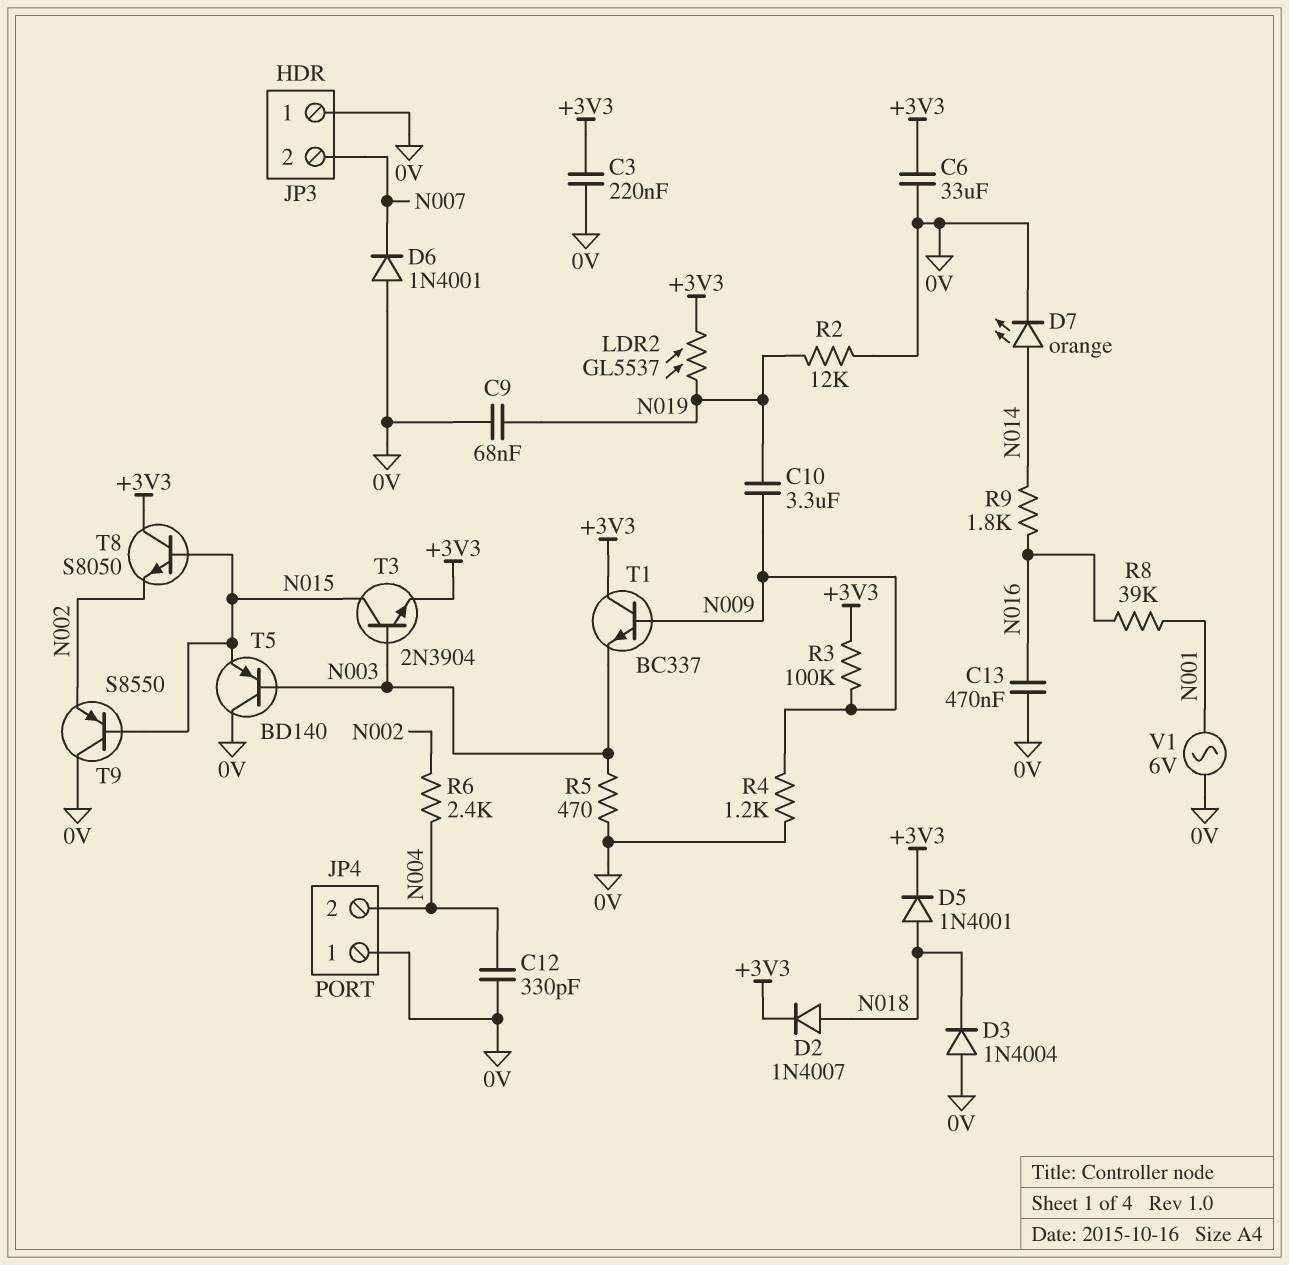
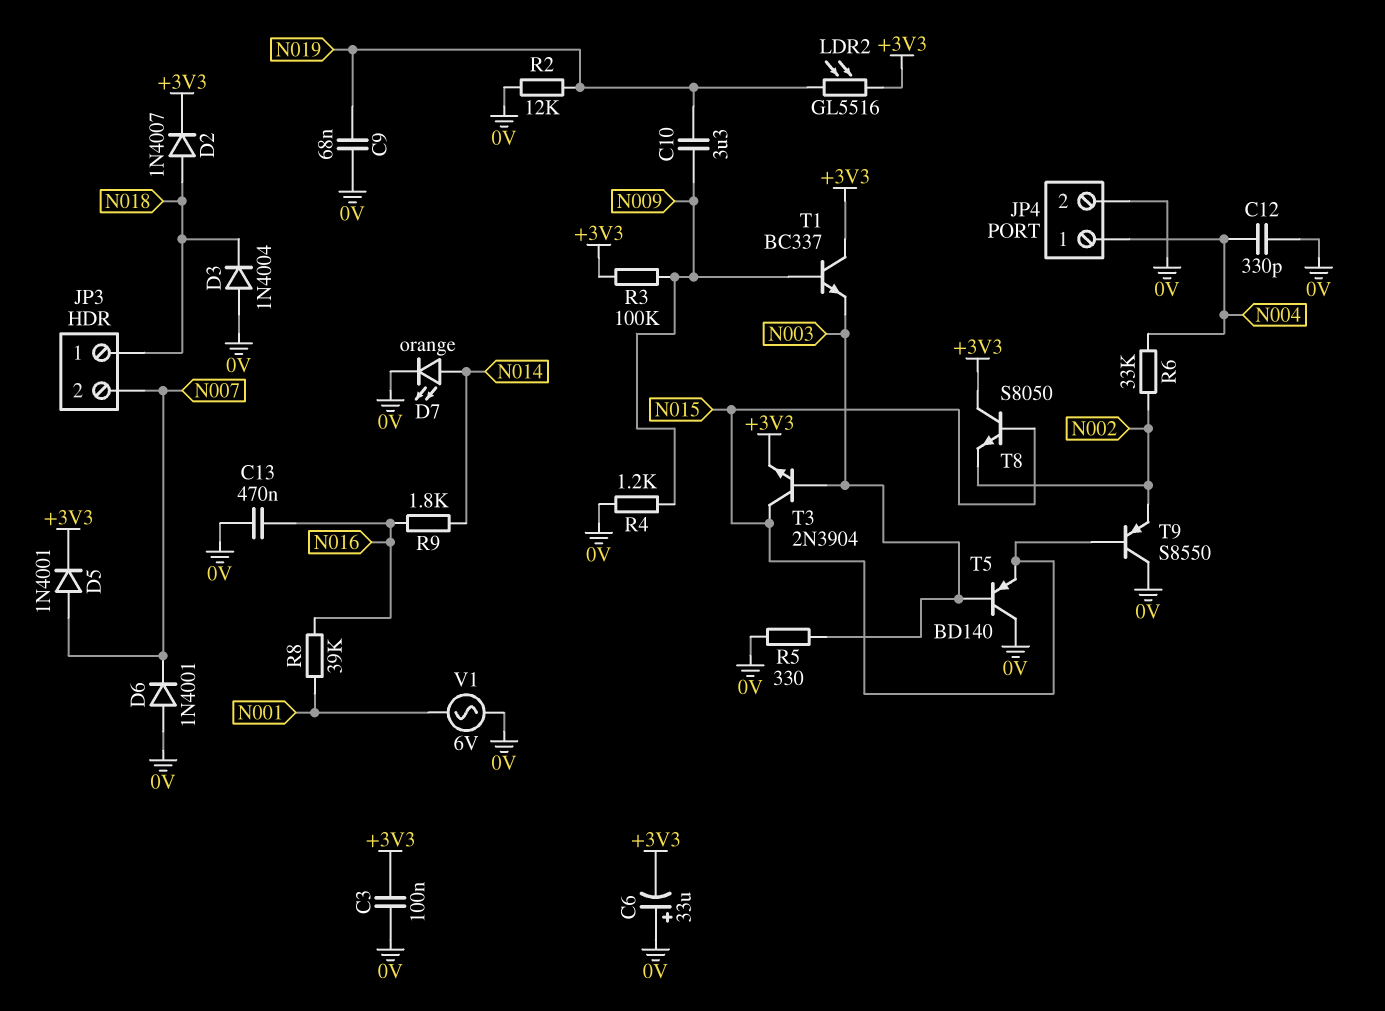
C3: 220nF (+3V3, 0V) -> 100nF (+3V3, 0V)
C6: 33uF (+3V3, 0V) -> 33uF (plus 0V, minus +3V3)
D5: diode 1N4001 (A N018, K +3V3) -> diode 1N4001 (A N007, K +3V3)
JP3 pin 1: 0V -> N018
JP4 pin 1: 0V -> N004
JP4 pin 2: N004 -> 0V
LDR2: GL5537 (+3V3, N019) -> GL5516 (+3V3, N019)
R5: 470 (0V, N003) -> 330 (0V, N003)
R6: 2.4k (N002, N004) -> 33k (N002, N004)

